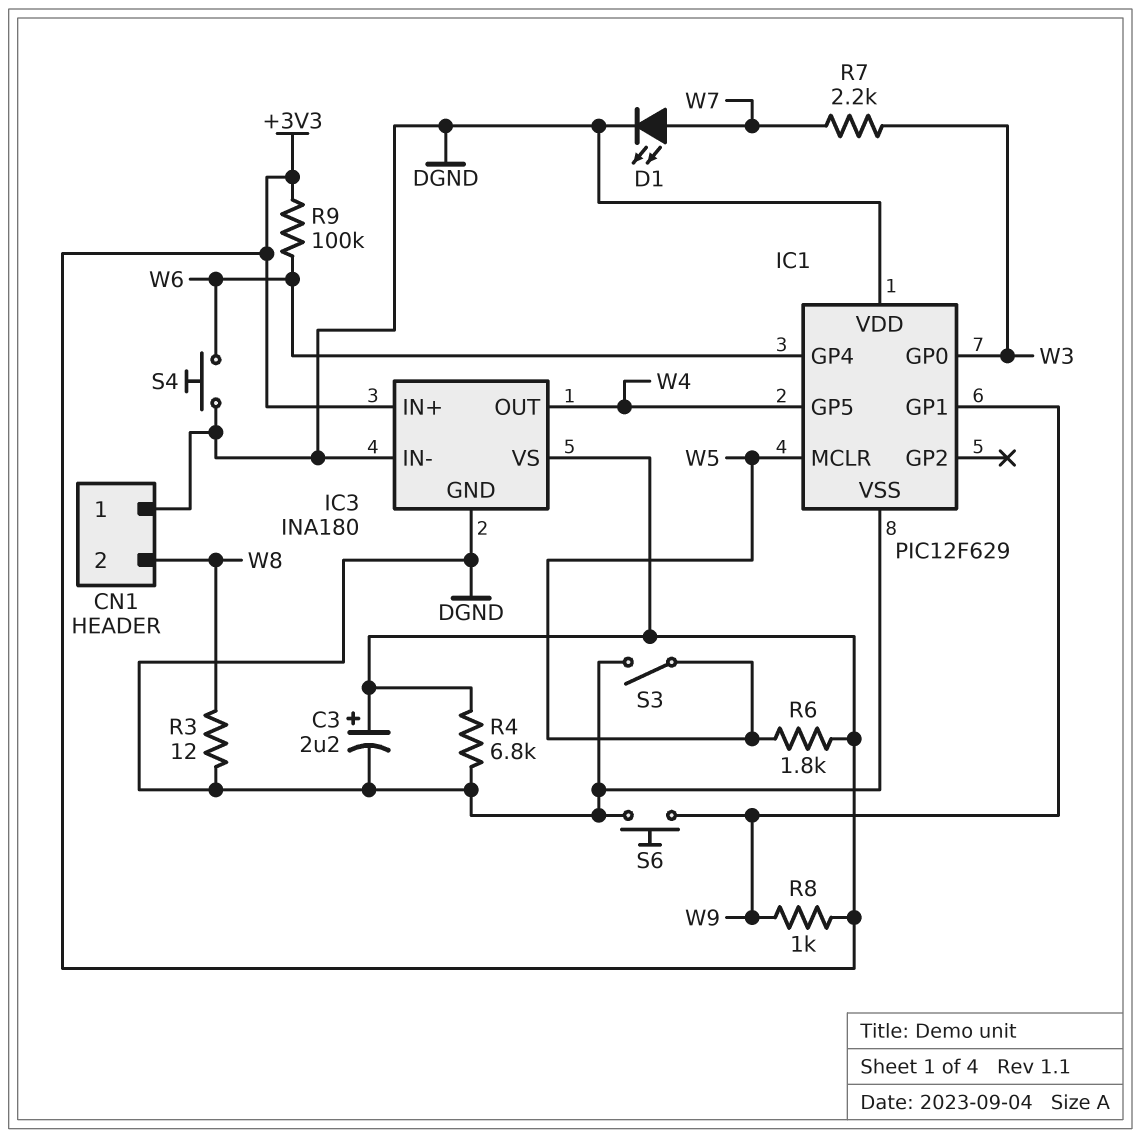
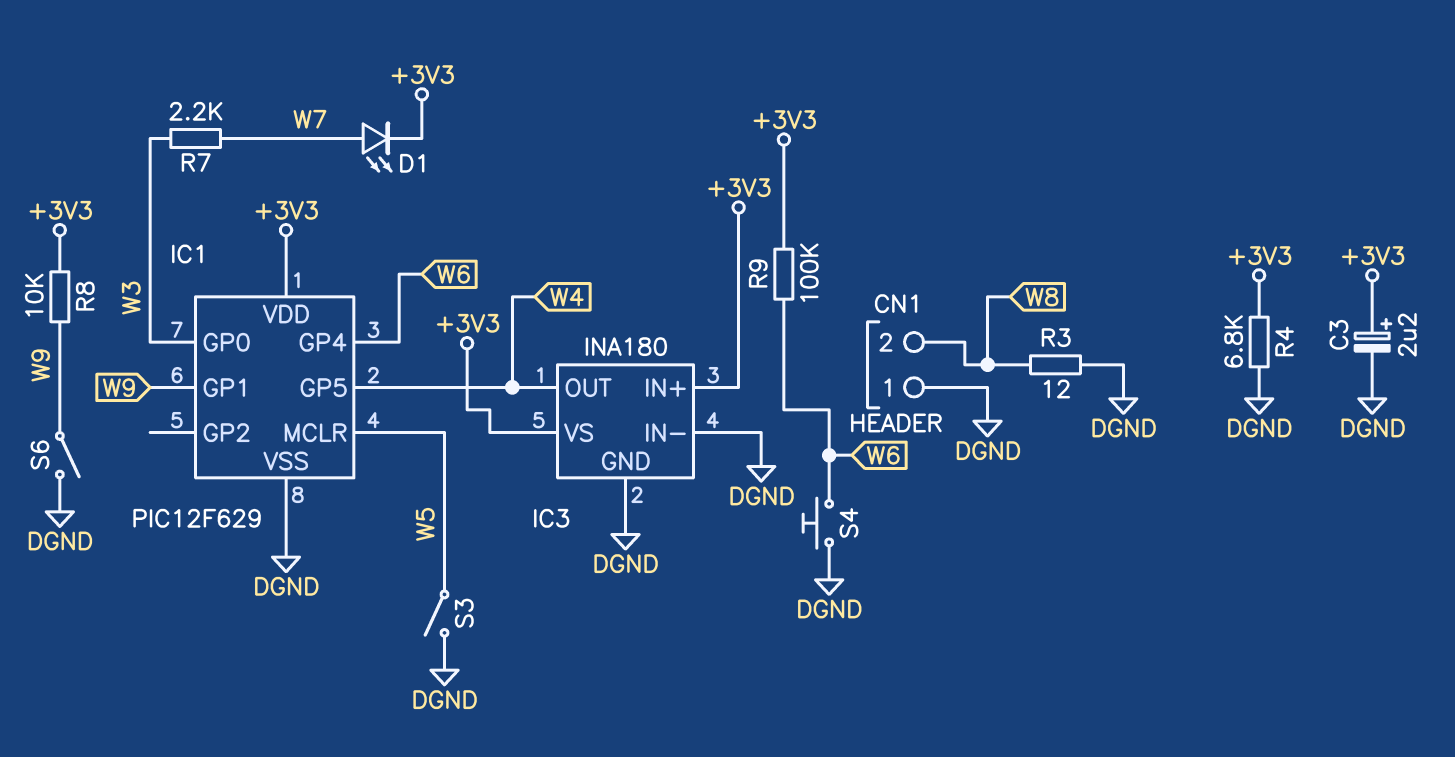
D1: LED (A W7, K DGND) -> LED (A W7, K +3V3)
IC1 pin VDD: DGND -> +3V3
R6: 1.8k (+3V3, W5) -> none
R8: 1k (+3V3, W9) -> 10k (+3V3, W9)
S6: button (DGND, W9) -> switch (DGND, W9)

